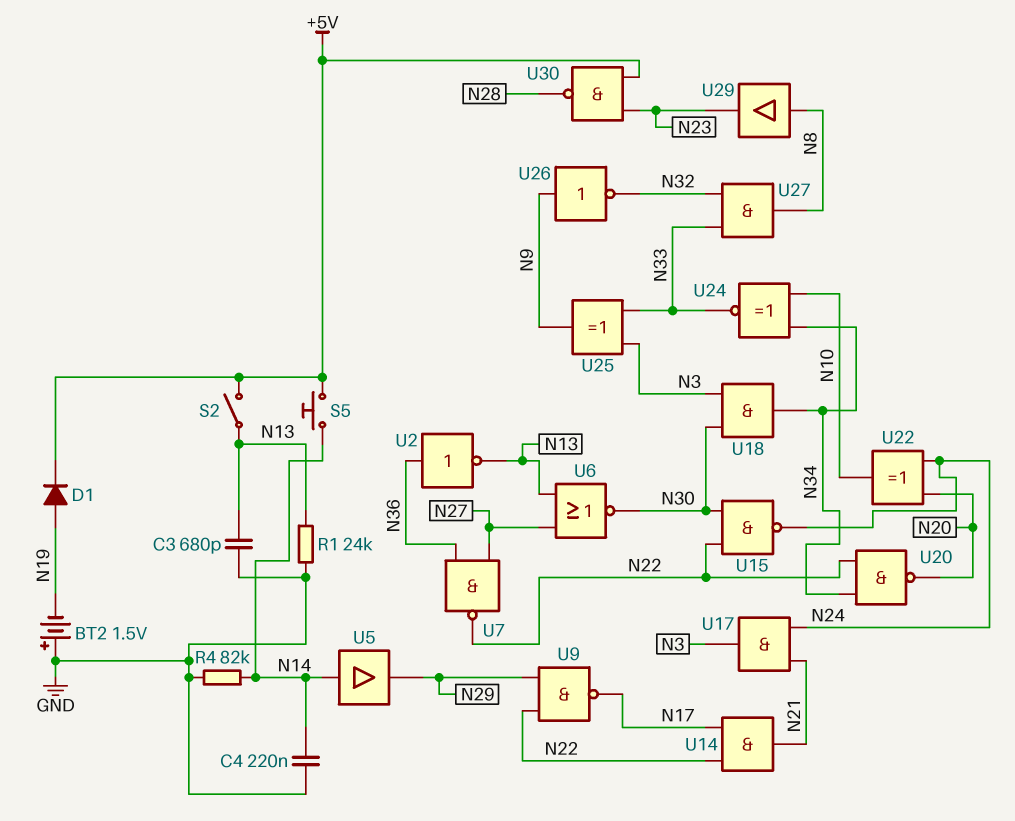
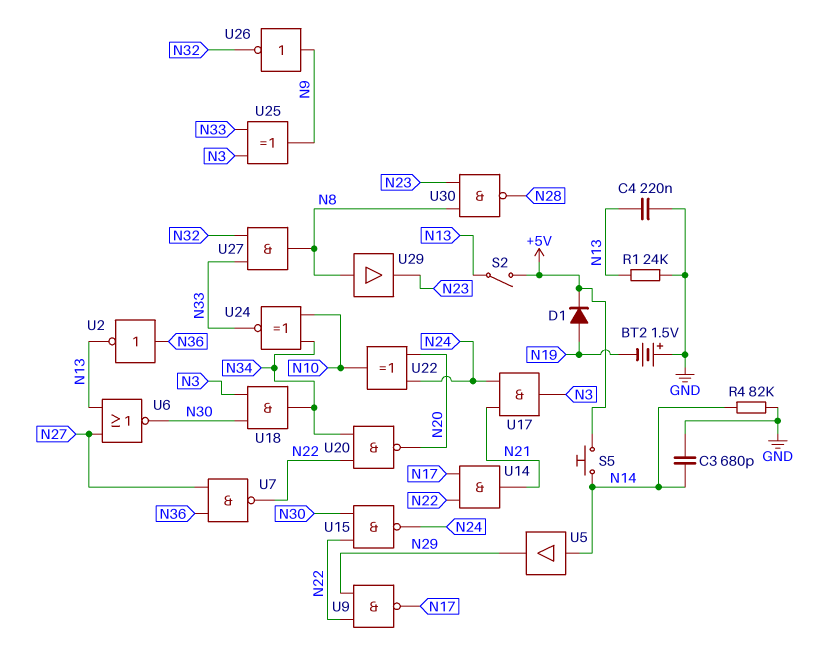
C3: 680pF (GND, N13) -> 680pF (GND, N14)
C4: 220nF (GND, N14) -> 220nF (GND, N13)
U30: NAND (in +5V, in N23, out N28) -> NAND (in N8, in N23, out N28)

